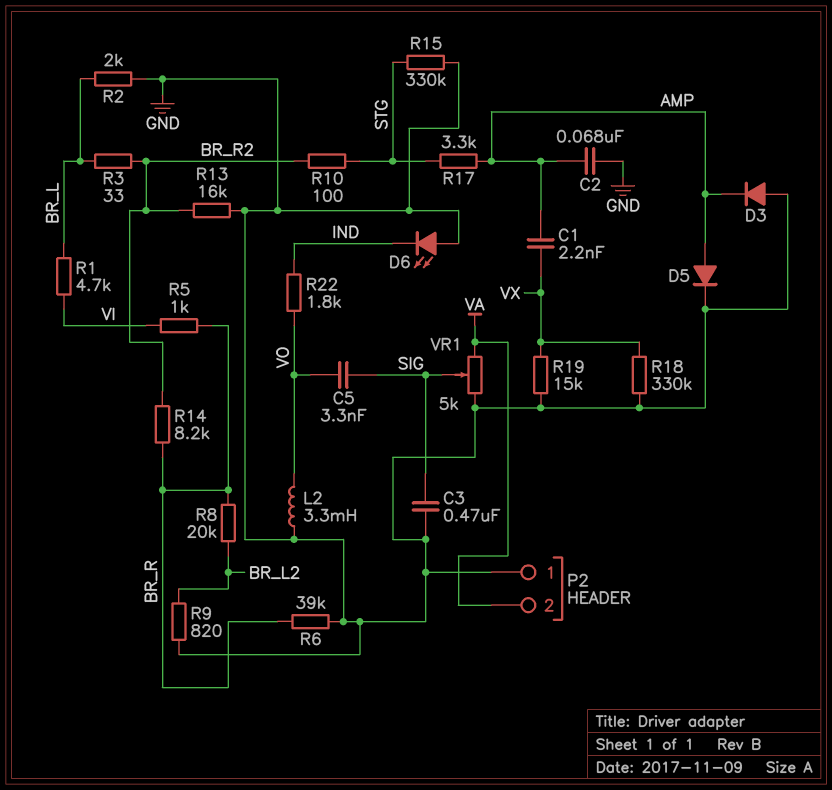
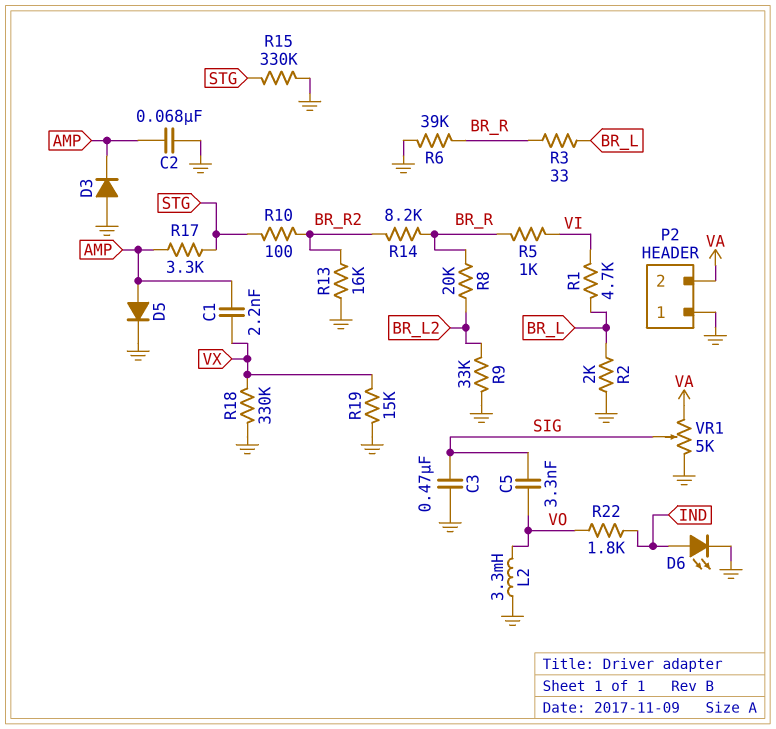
D6: LED (A GND, K IND) -> LED (A IND, K GND)
R3: 33 (BR_L, BR_R2) -> 33 (BR_L, BR_R)
R9: 820 (BR_L2, GND) -> 33k (BR_L2, GND)

